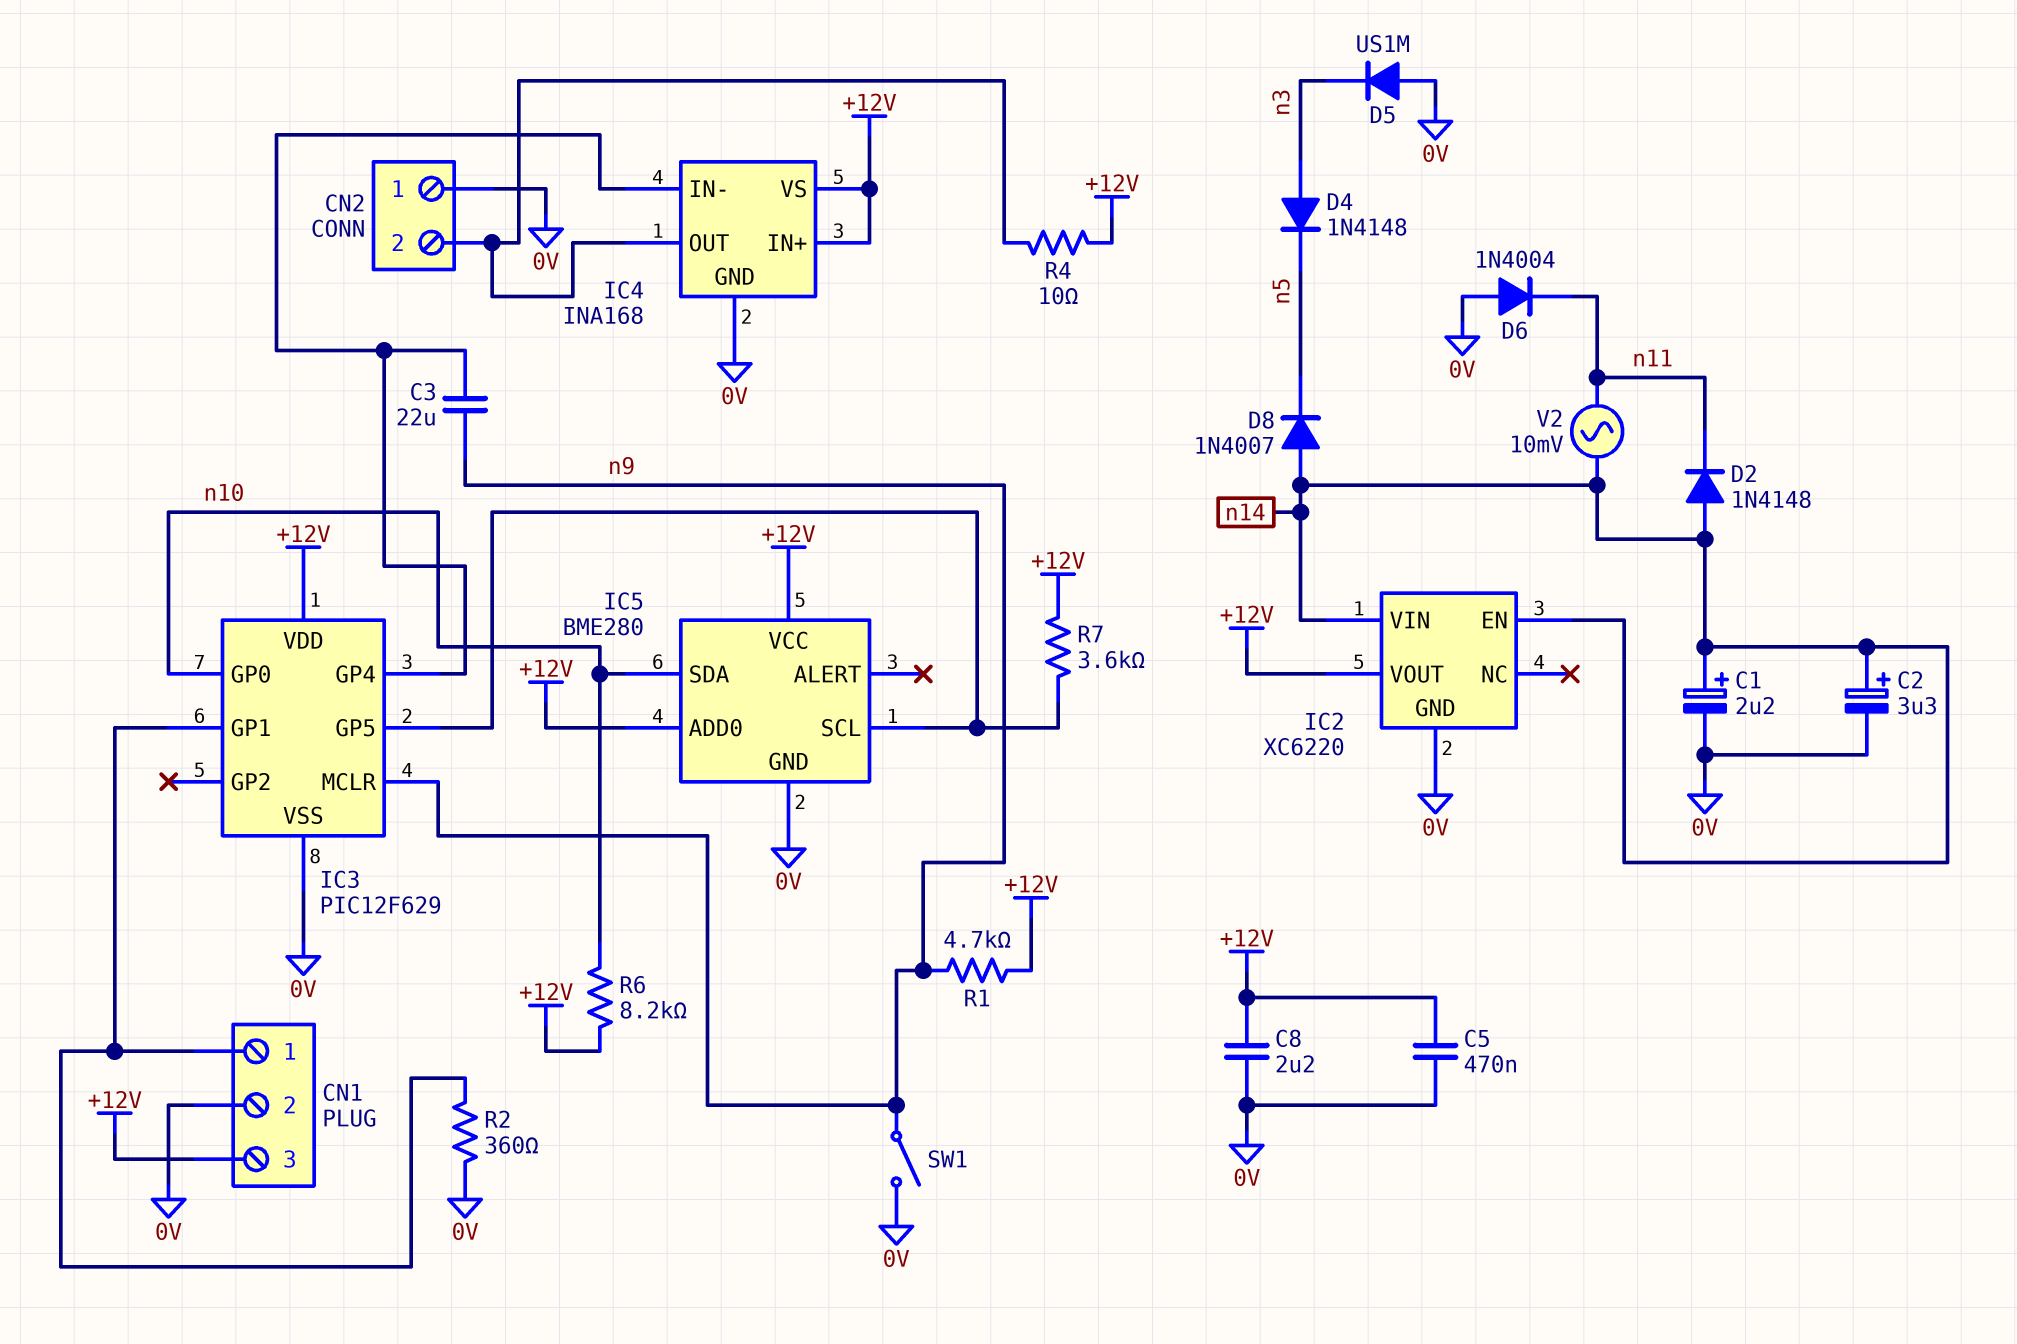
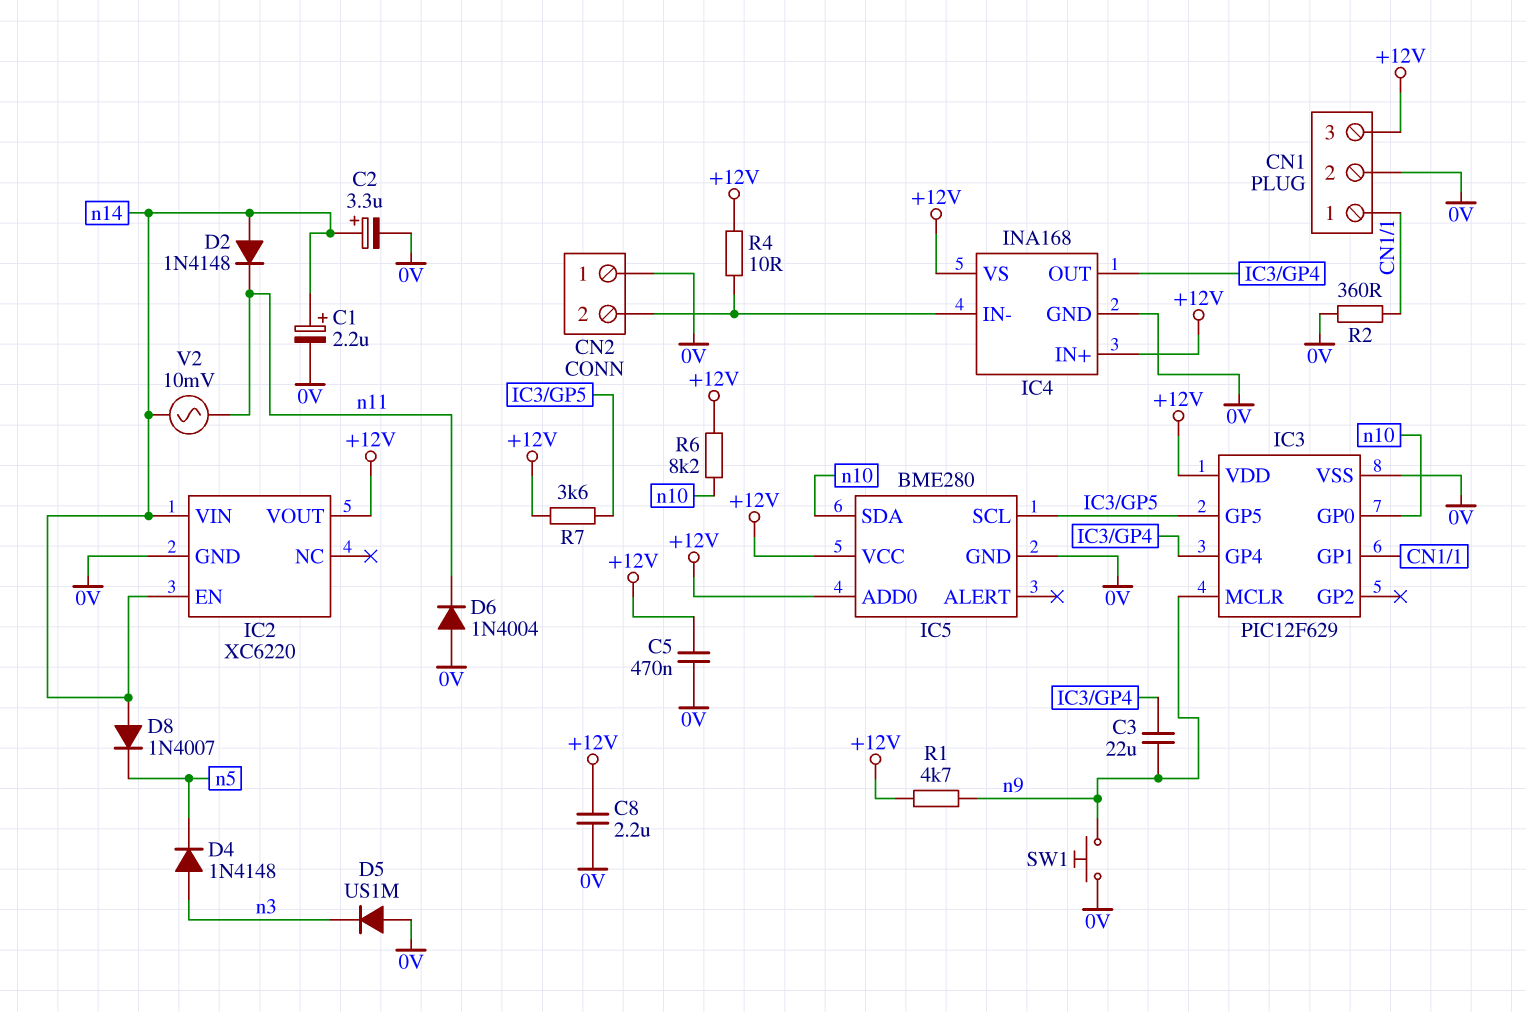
IC4 pin IN-: IC3/GP4 -> CN2/2
IC4 pin OUT: CN2/2 -> IC3/GP4
SW1: switch (0V, n9) -> button (0V, n9)

